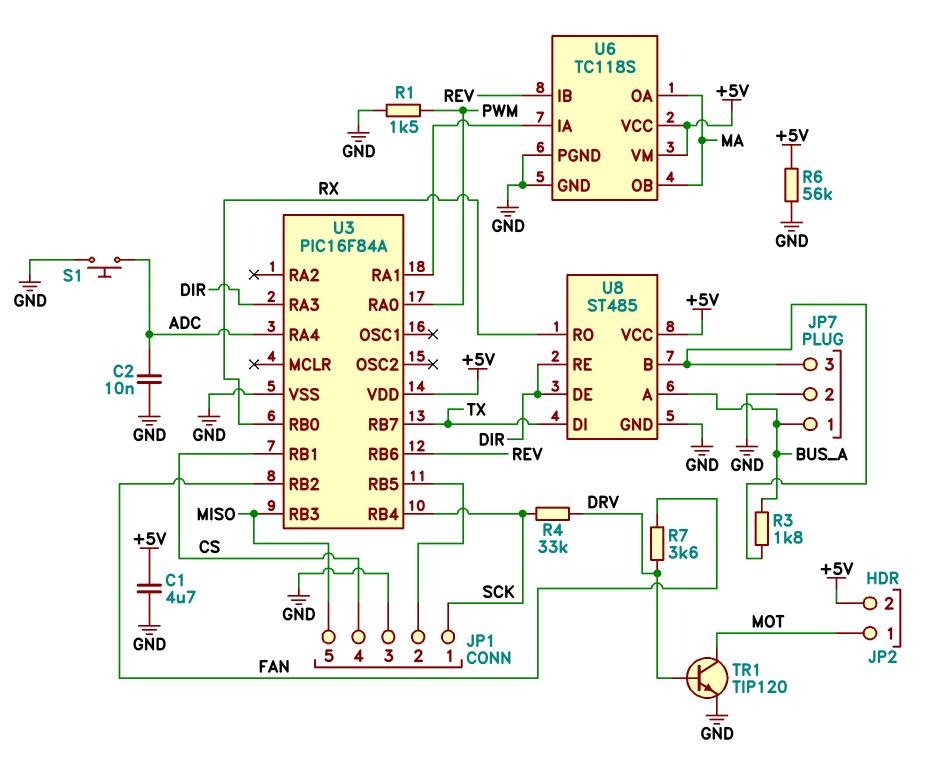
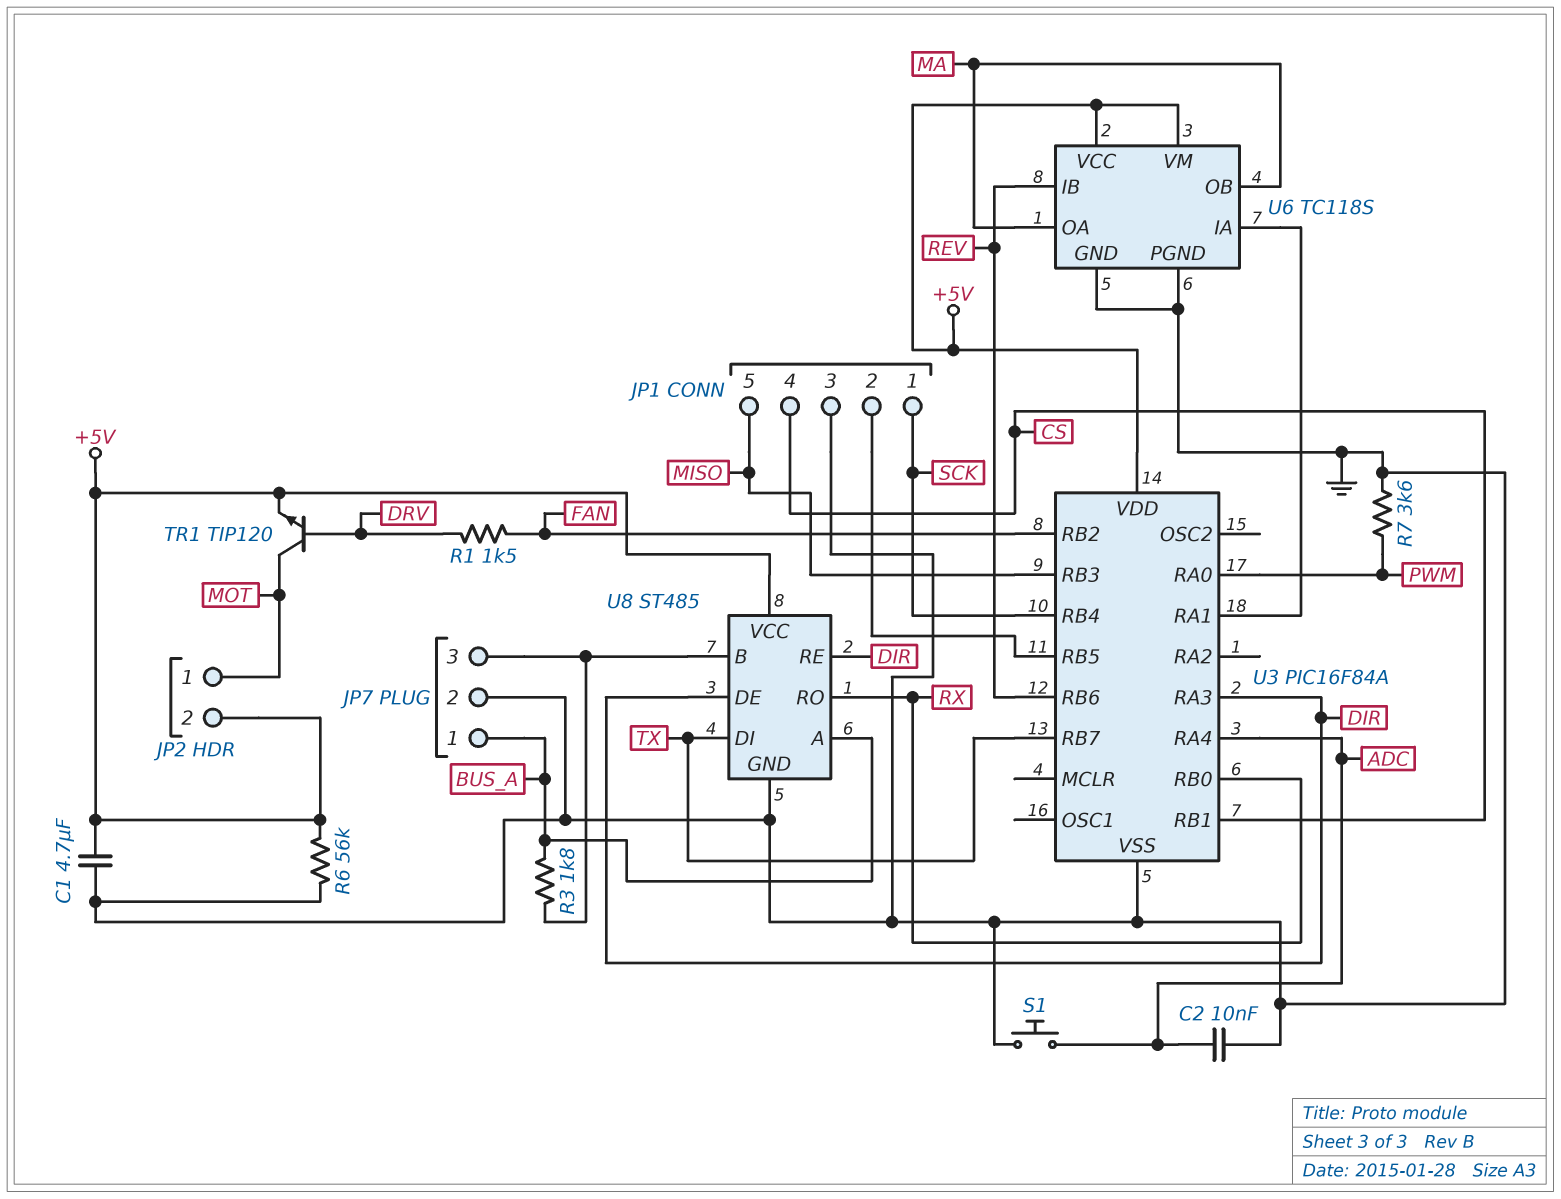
R1: 1.5k (GND, PWM) -> 1.5k (DRV, FAN)
R4: 33k (DRV, SCK) -> none
R7: 3.6k (DRV, FAN) -> 3.6k (GND, PWM)
TR1: NPN TIP120 (B DRV, C MOT, E GND) -> NPN TIP120 (B DRV, C MOT, E +5V)

